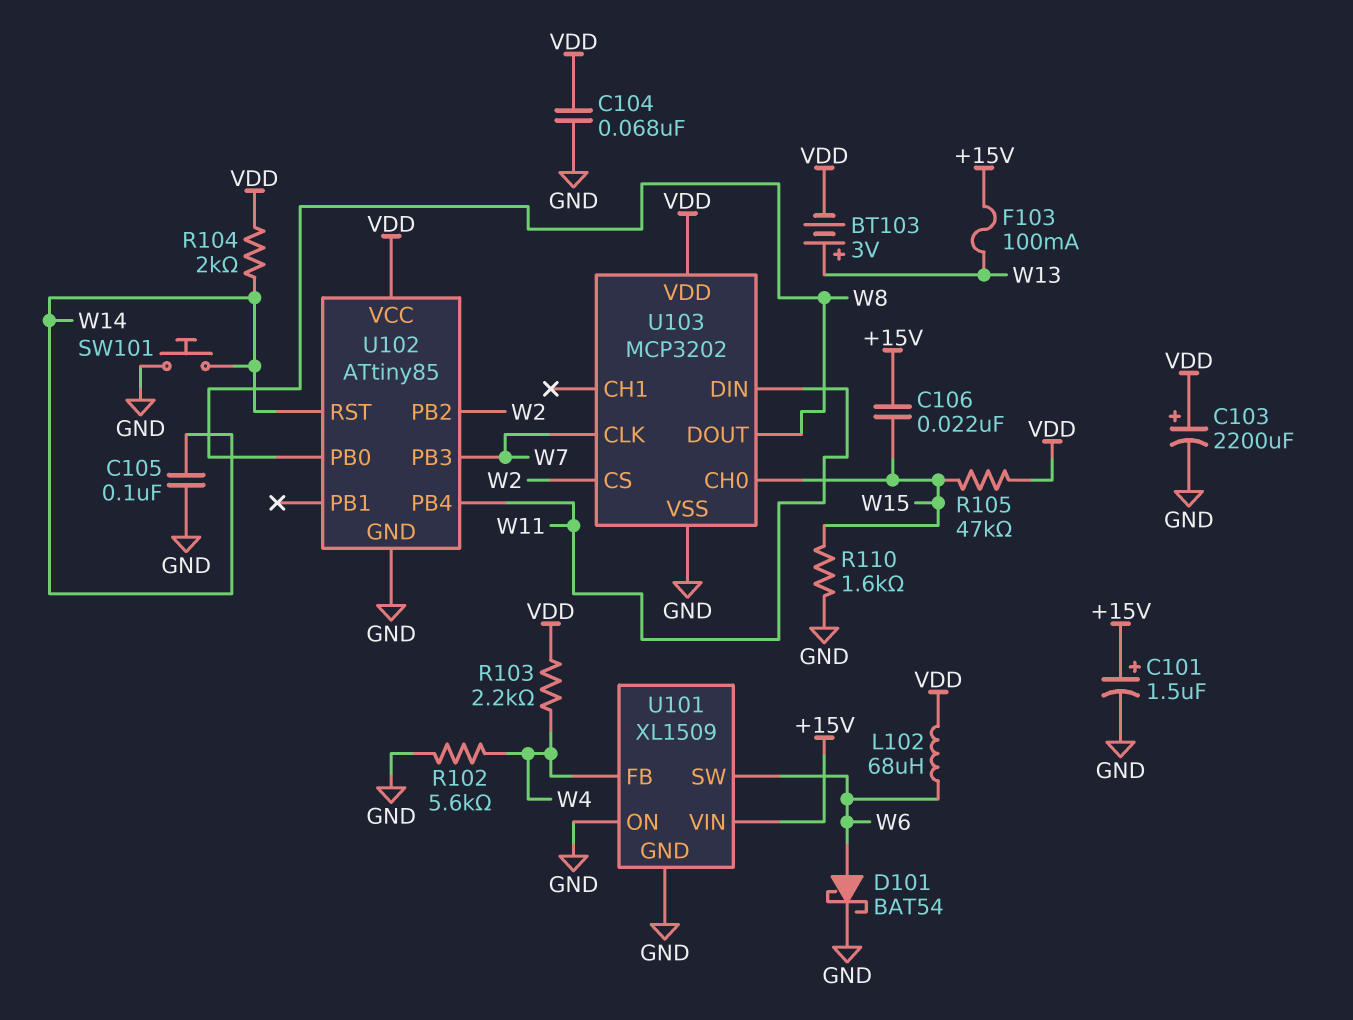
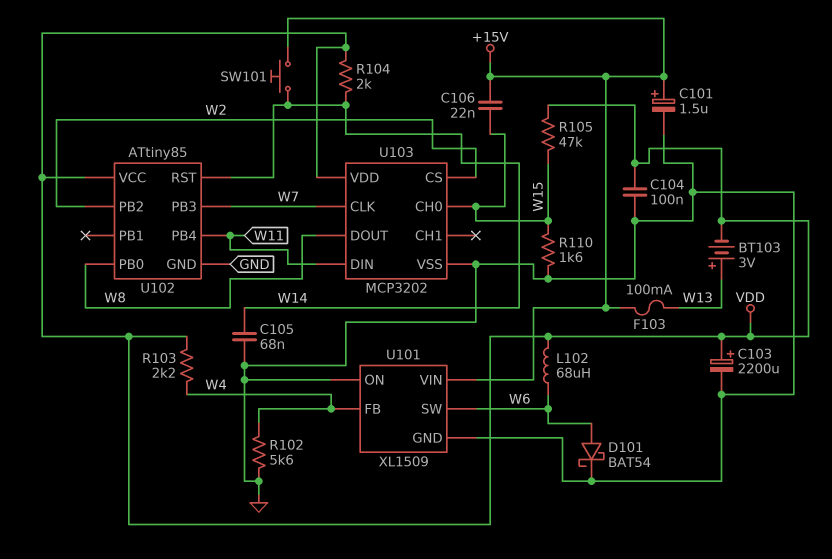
C104: 68nF (GND, VDD) -> 100nF (GND, VDD)
C105: 100nF (GND, W14) -> 68nF (GND, W14)
SW101: button (GND, W14) -> button (+15V, W14)

